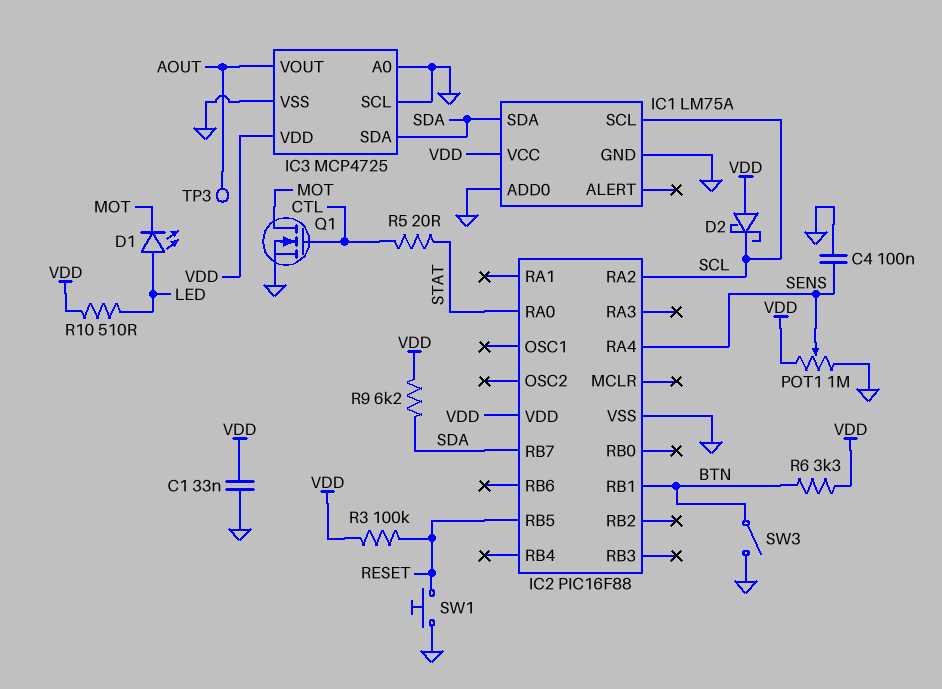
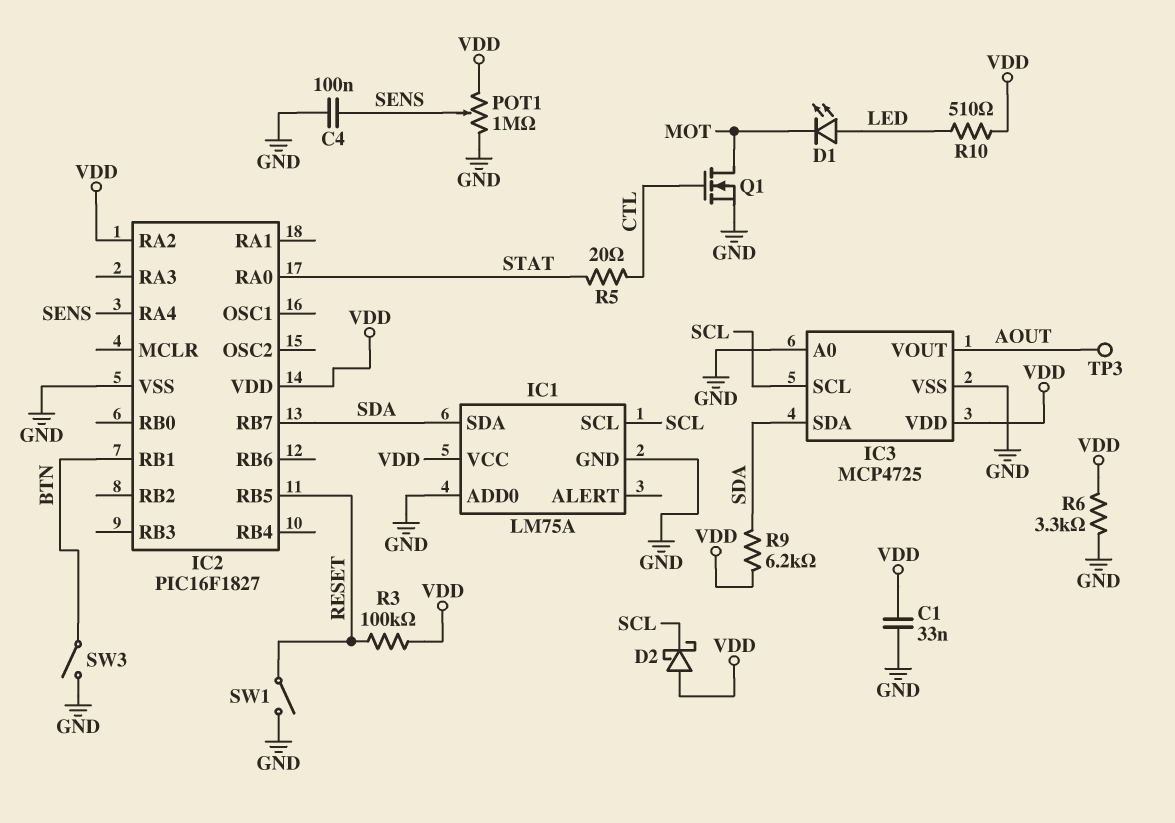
IC2: PIC16F88 -> PIC16F1827
IC2 pin RA2: SCL -> VDD
IC3 pin SCL: GND -> SCL
R6: 3.3k (BTN, VDD) -> 3.3k (GND, VDD)
SW1: button (GND, RESET) -> switch (GND, RESET)

